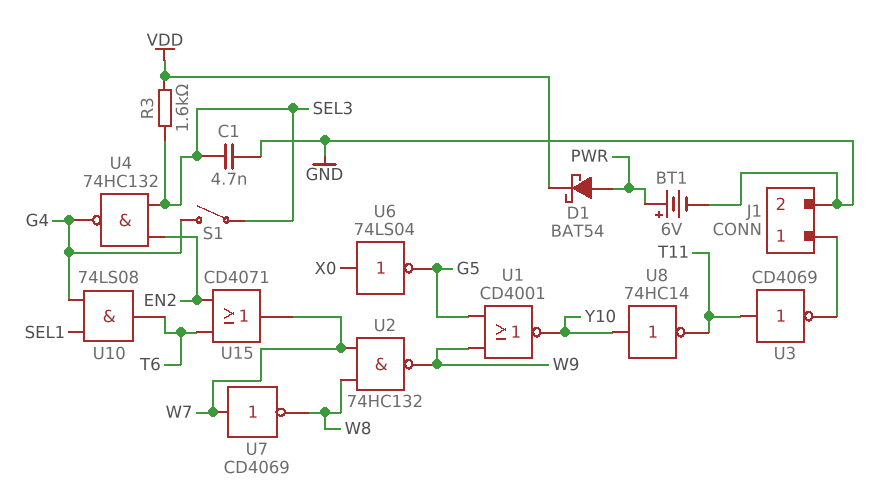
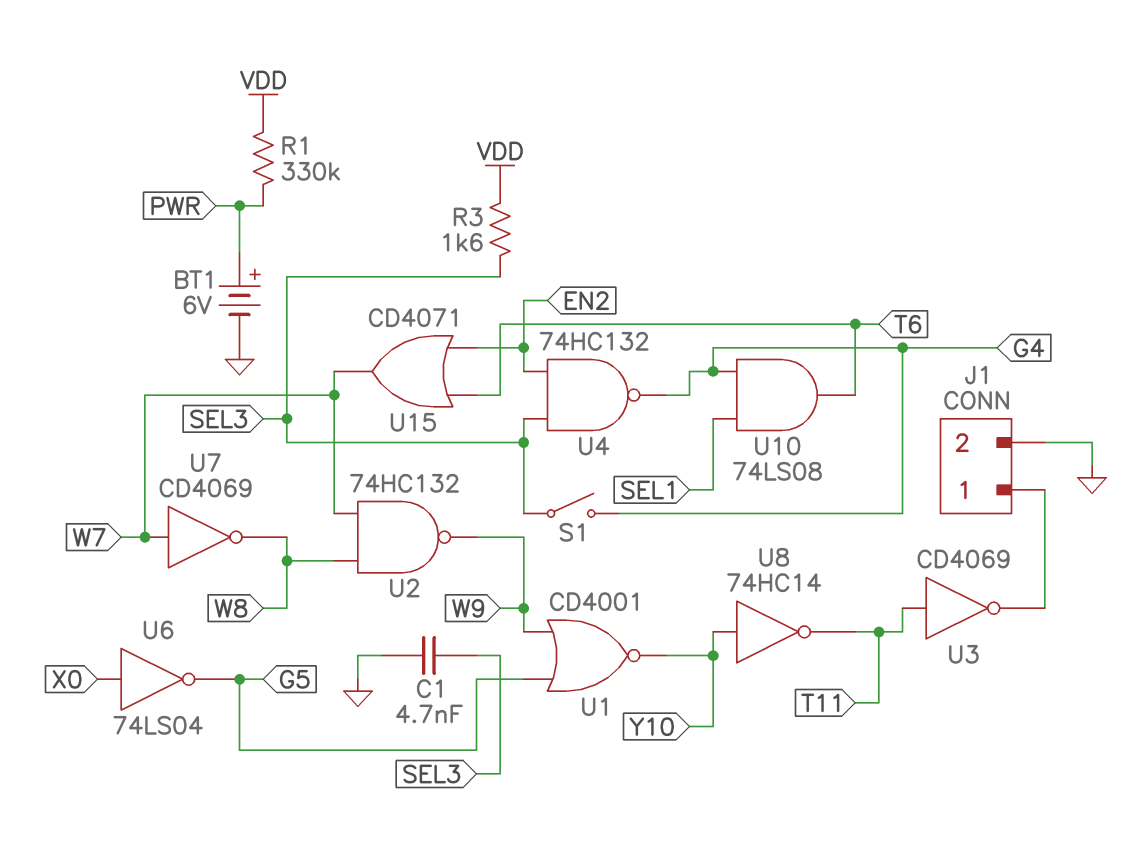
D1: schottky BAT54 (A PWR, K VDD) -> none
R1: none -> 330k (PWR, VDD)

